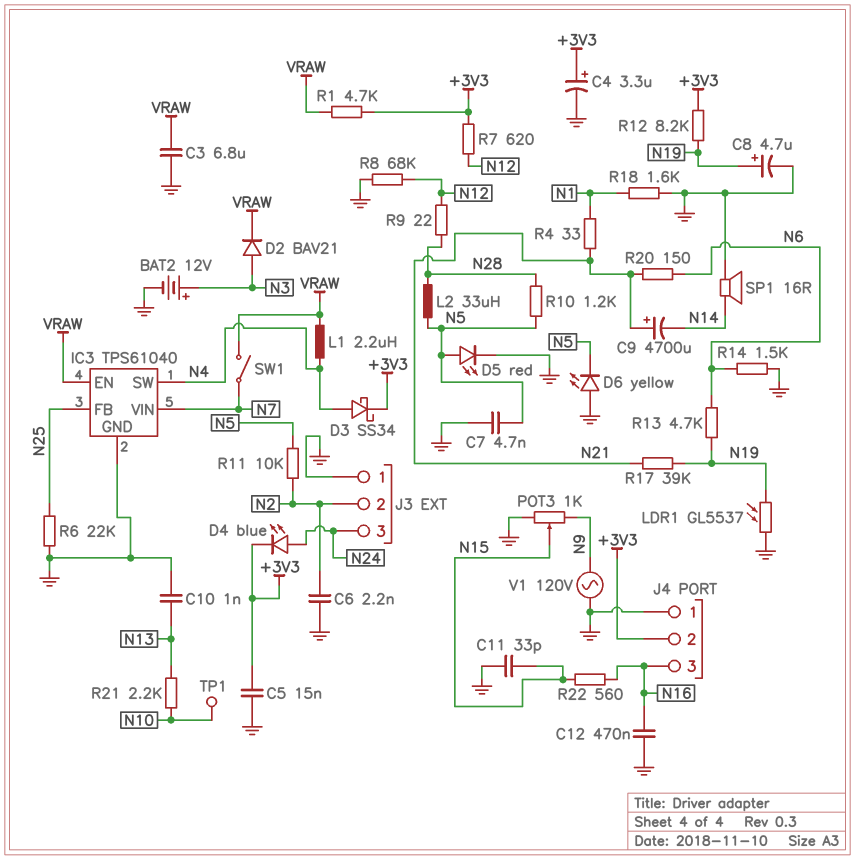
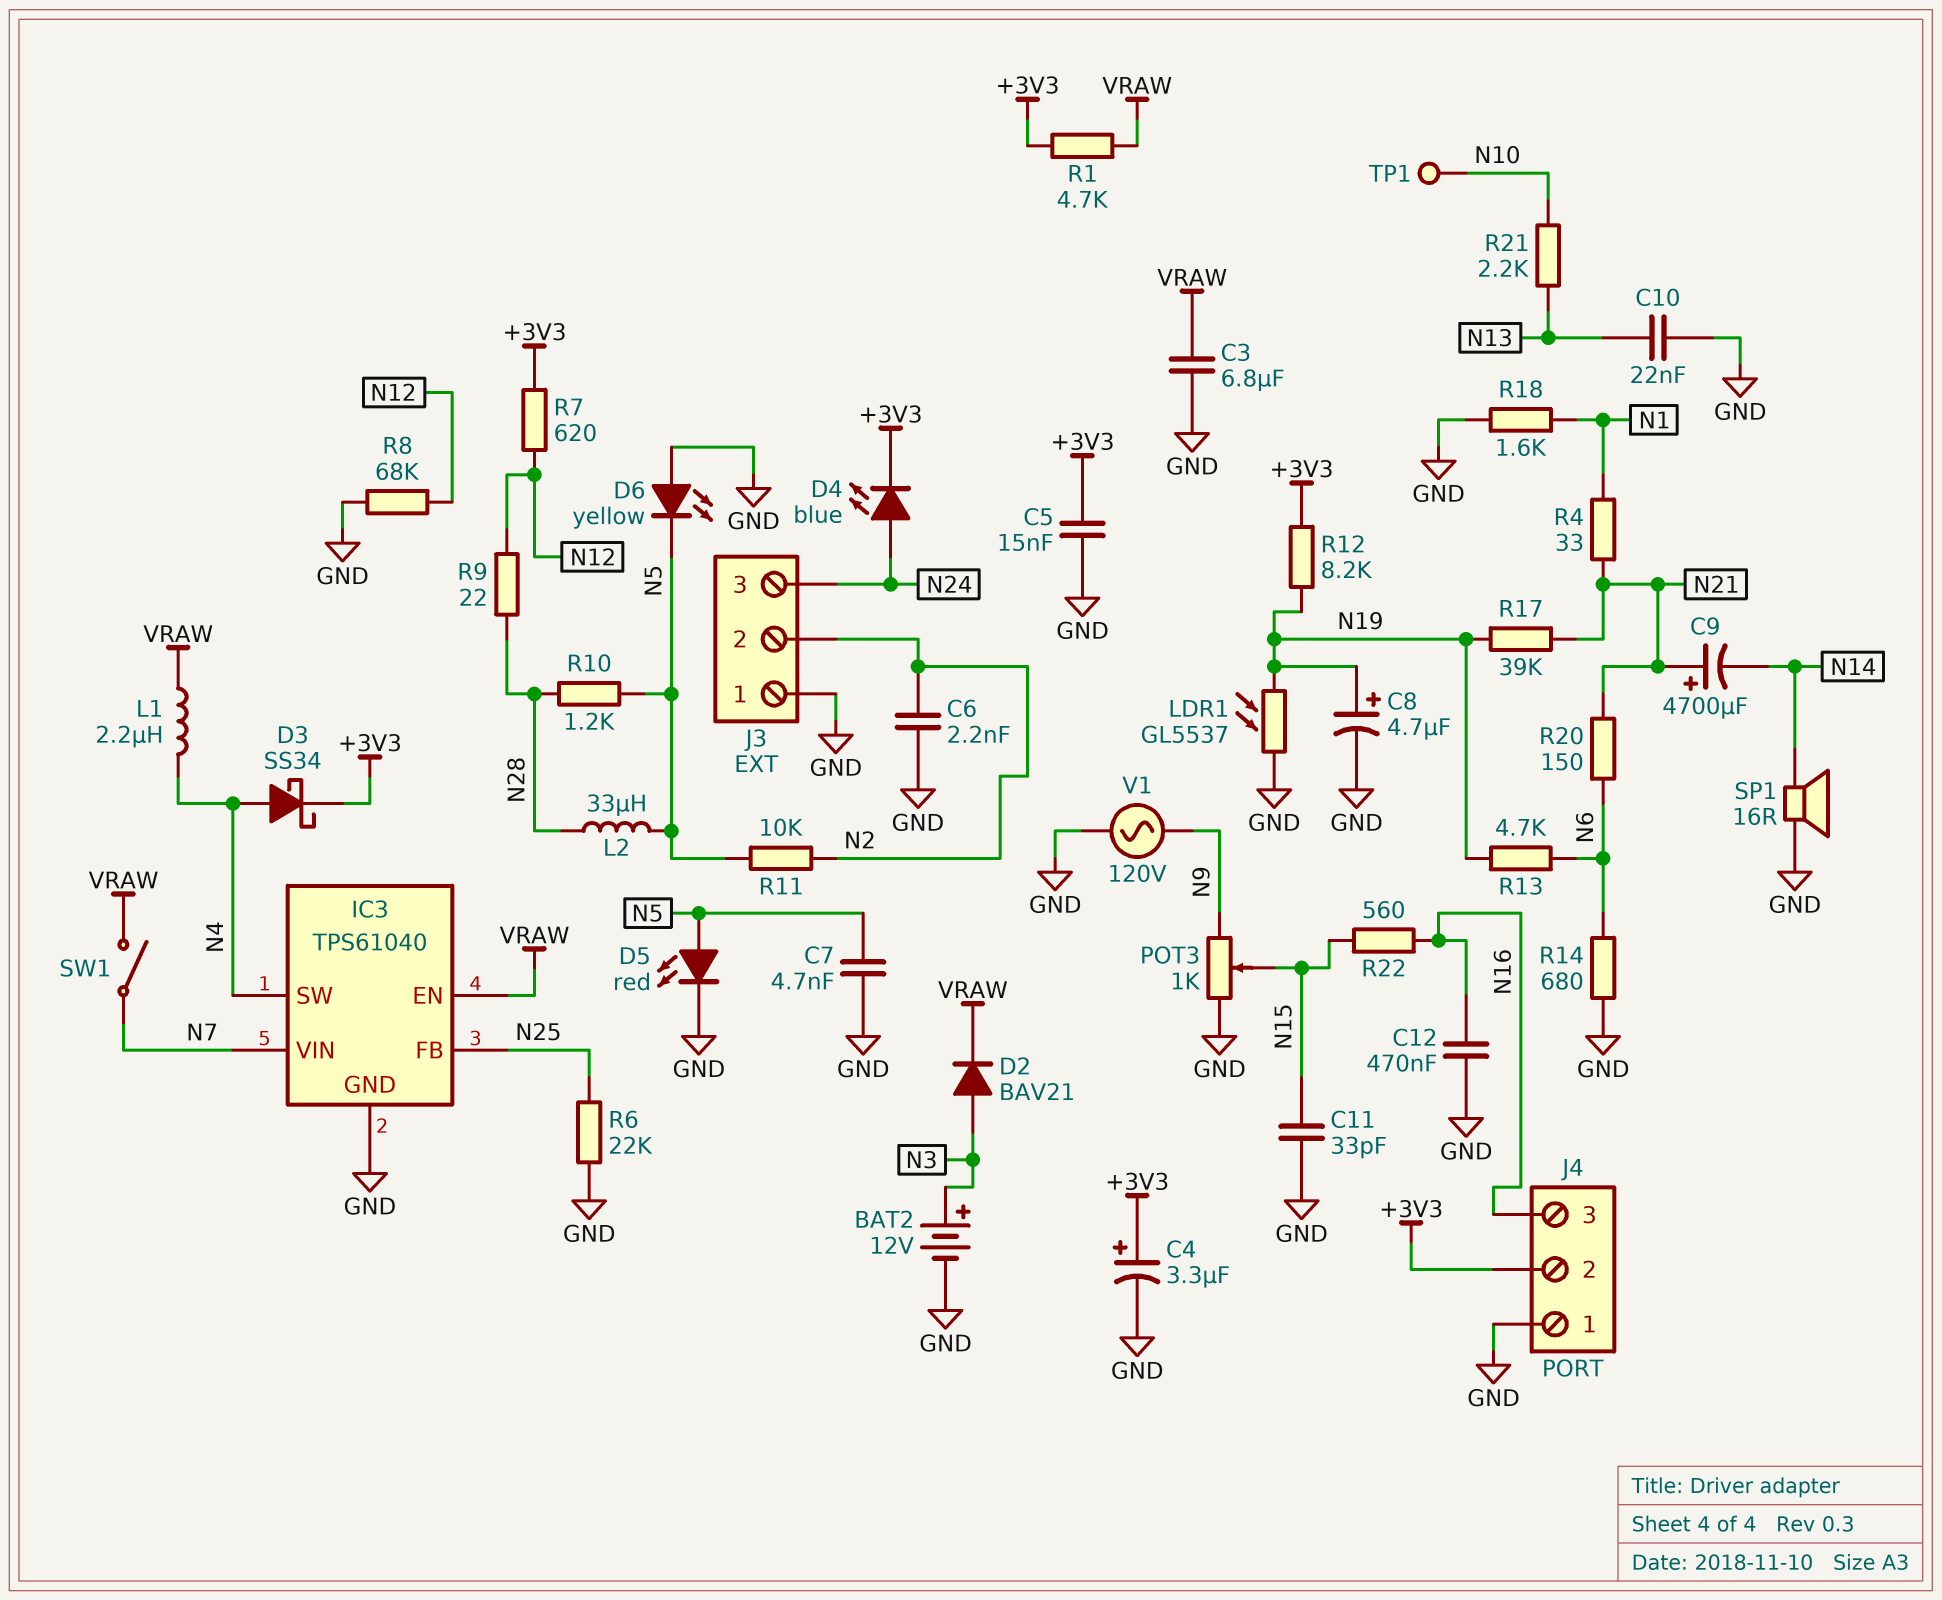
C10: 1nF (GND, N13) -> 22nF (GND, N13)
R14: 1.5k (GND, N6) -> 680 (GND, N6)

